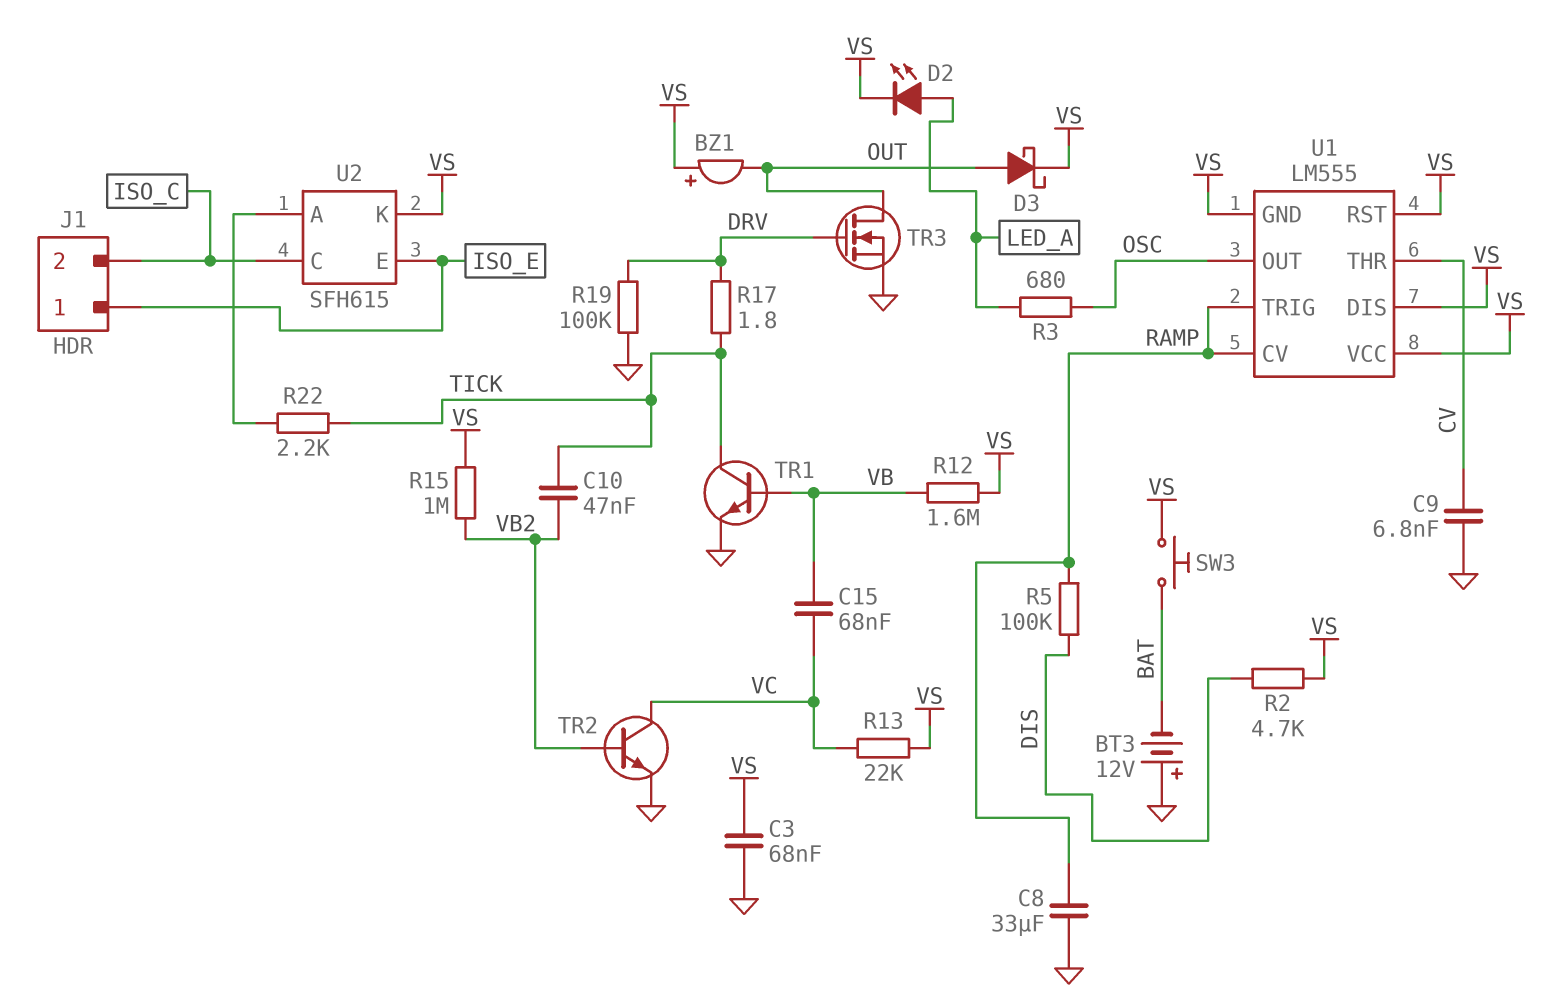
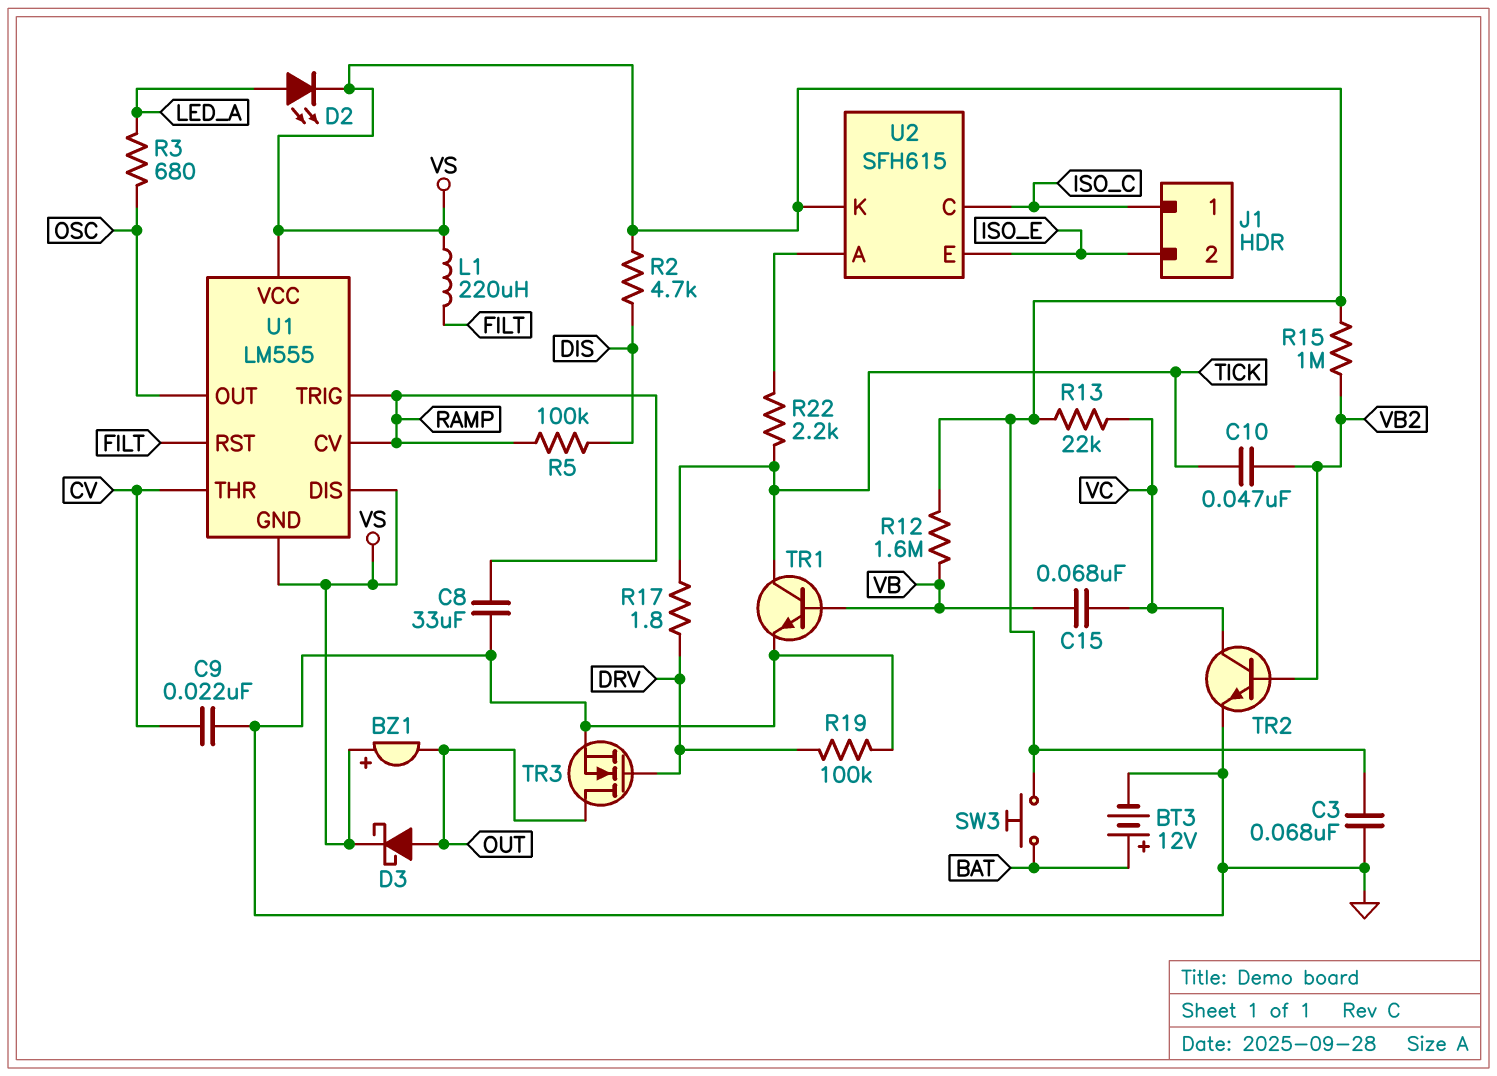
BT3: 12V (plus GND, minus BAT) -> 12V (plus BAT, minus GND)
C9: 6.8nF (CV, GND) -> 22nF (CV, GND)
J1 pin 1: ISO_E -> ISO_C
J1 pin 2: ISO_C -> ISO_E
L1: none -> 220uH (FILT, VS)
U1 pin RST: VS -> FILT

